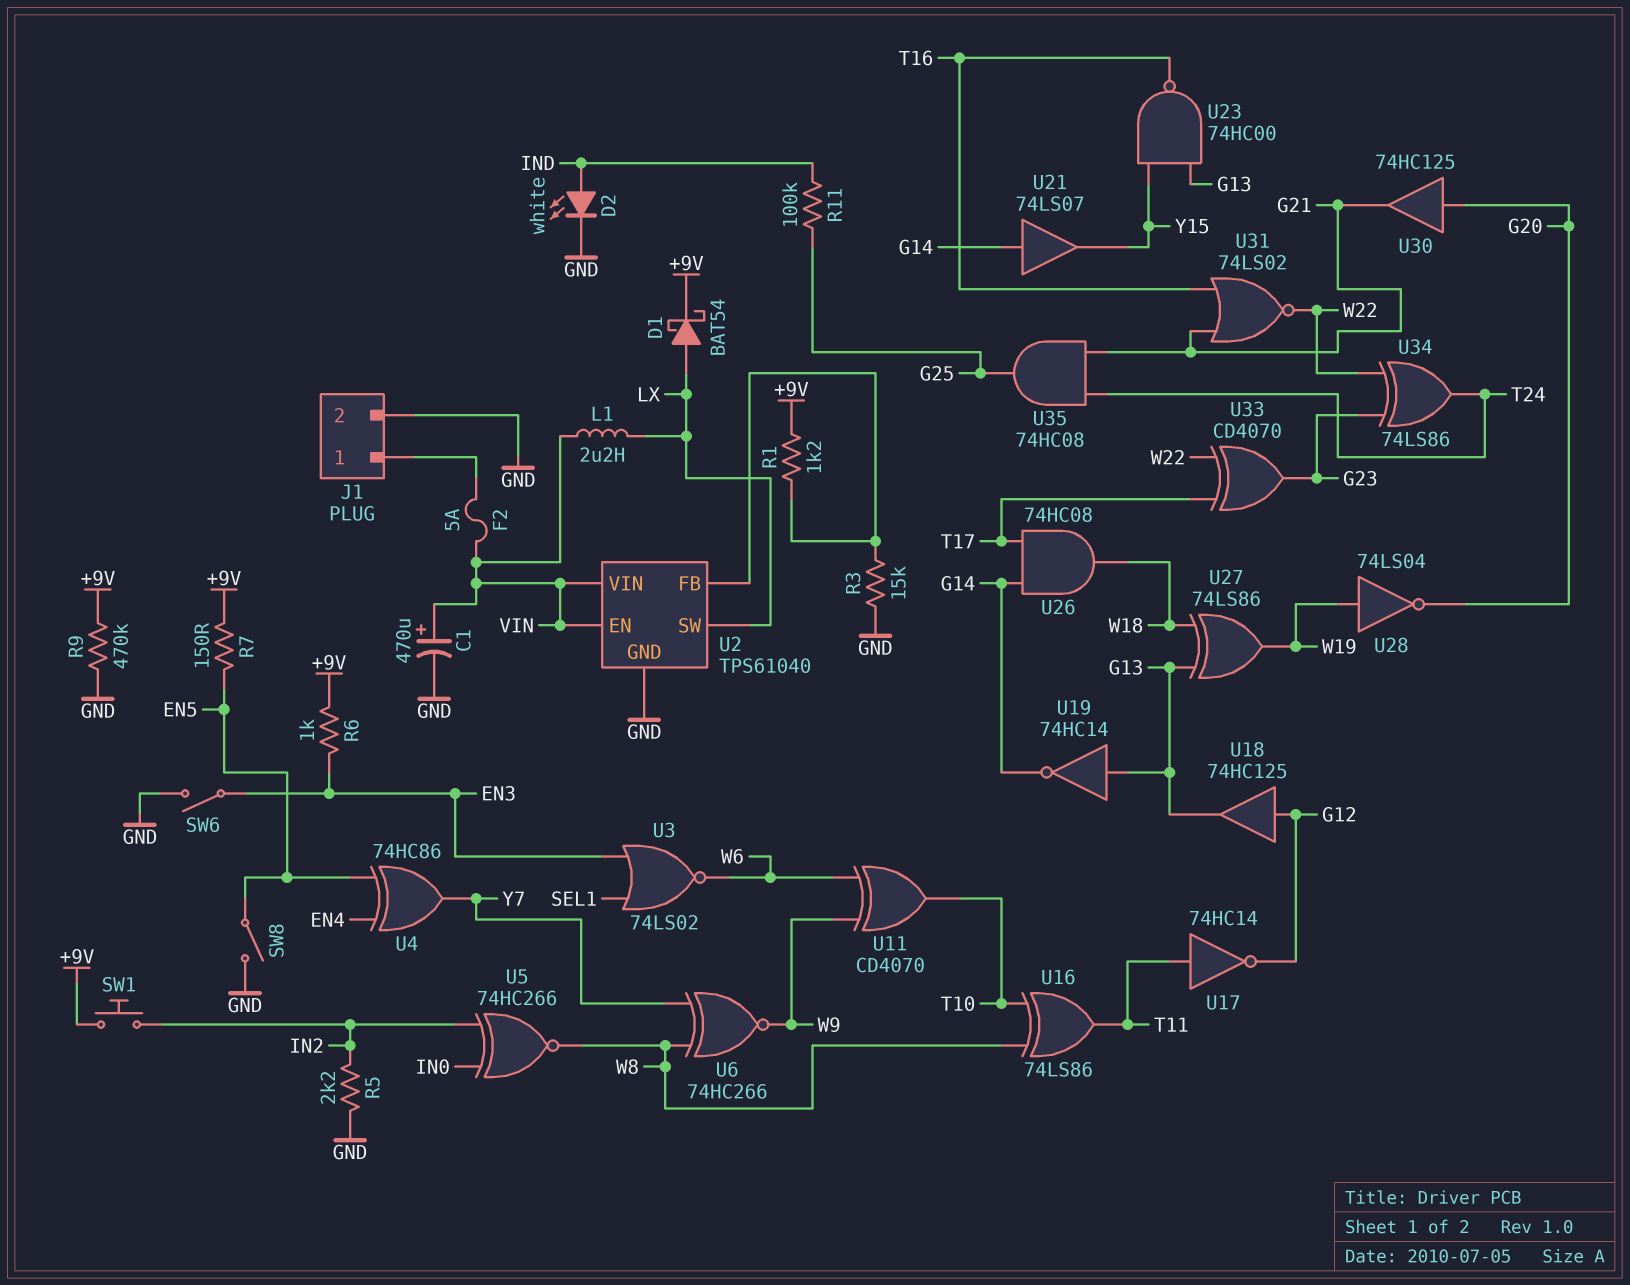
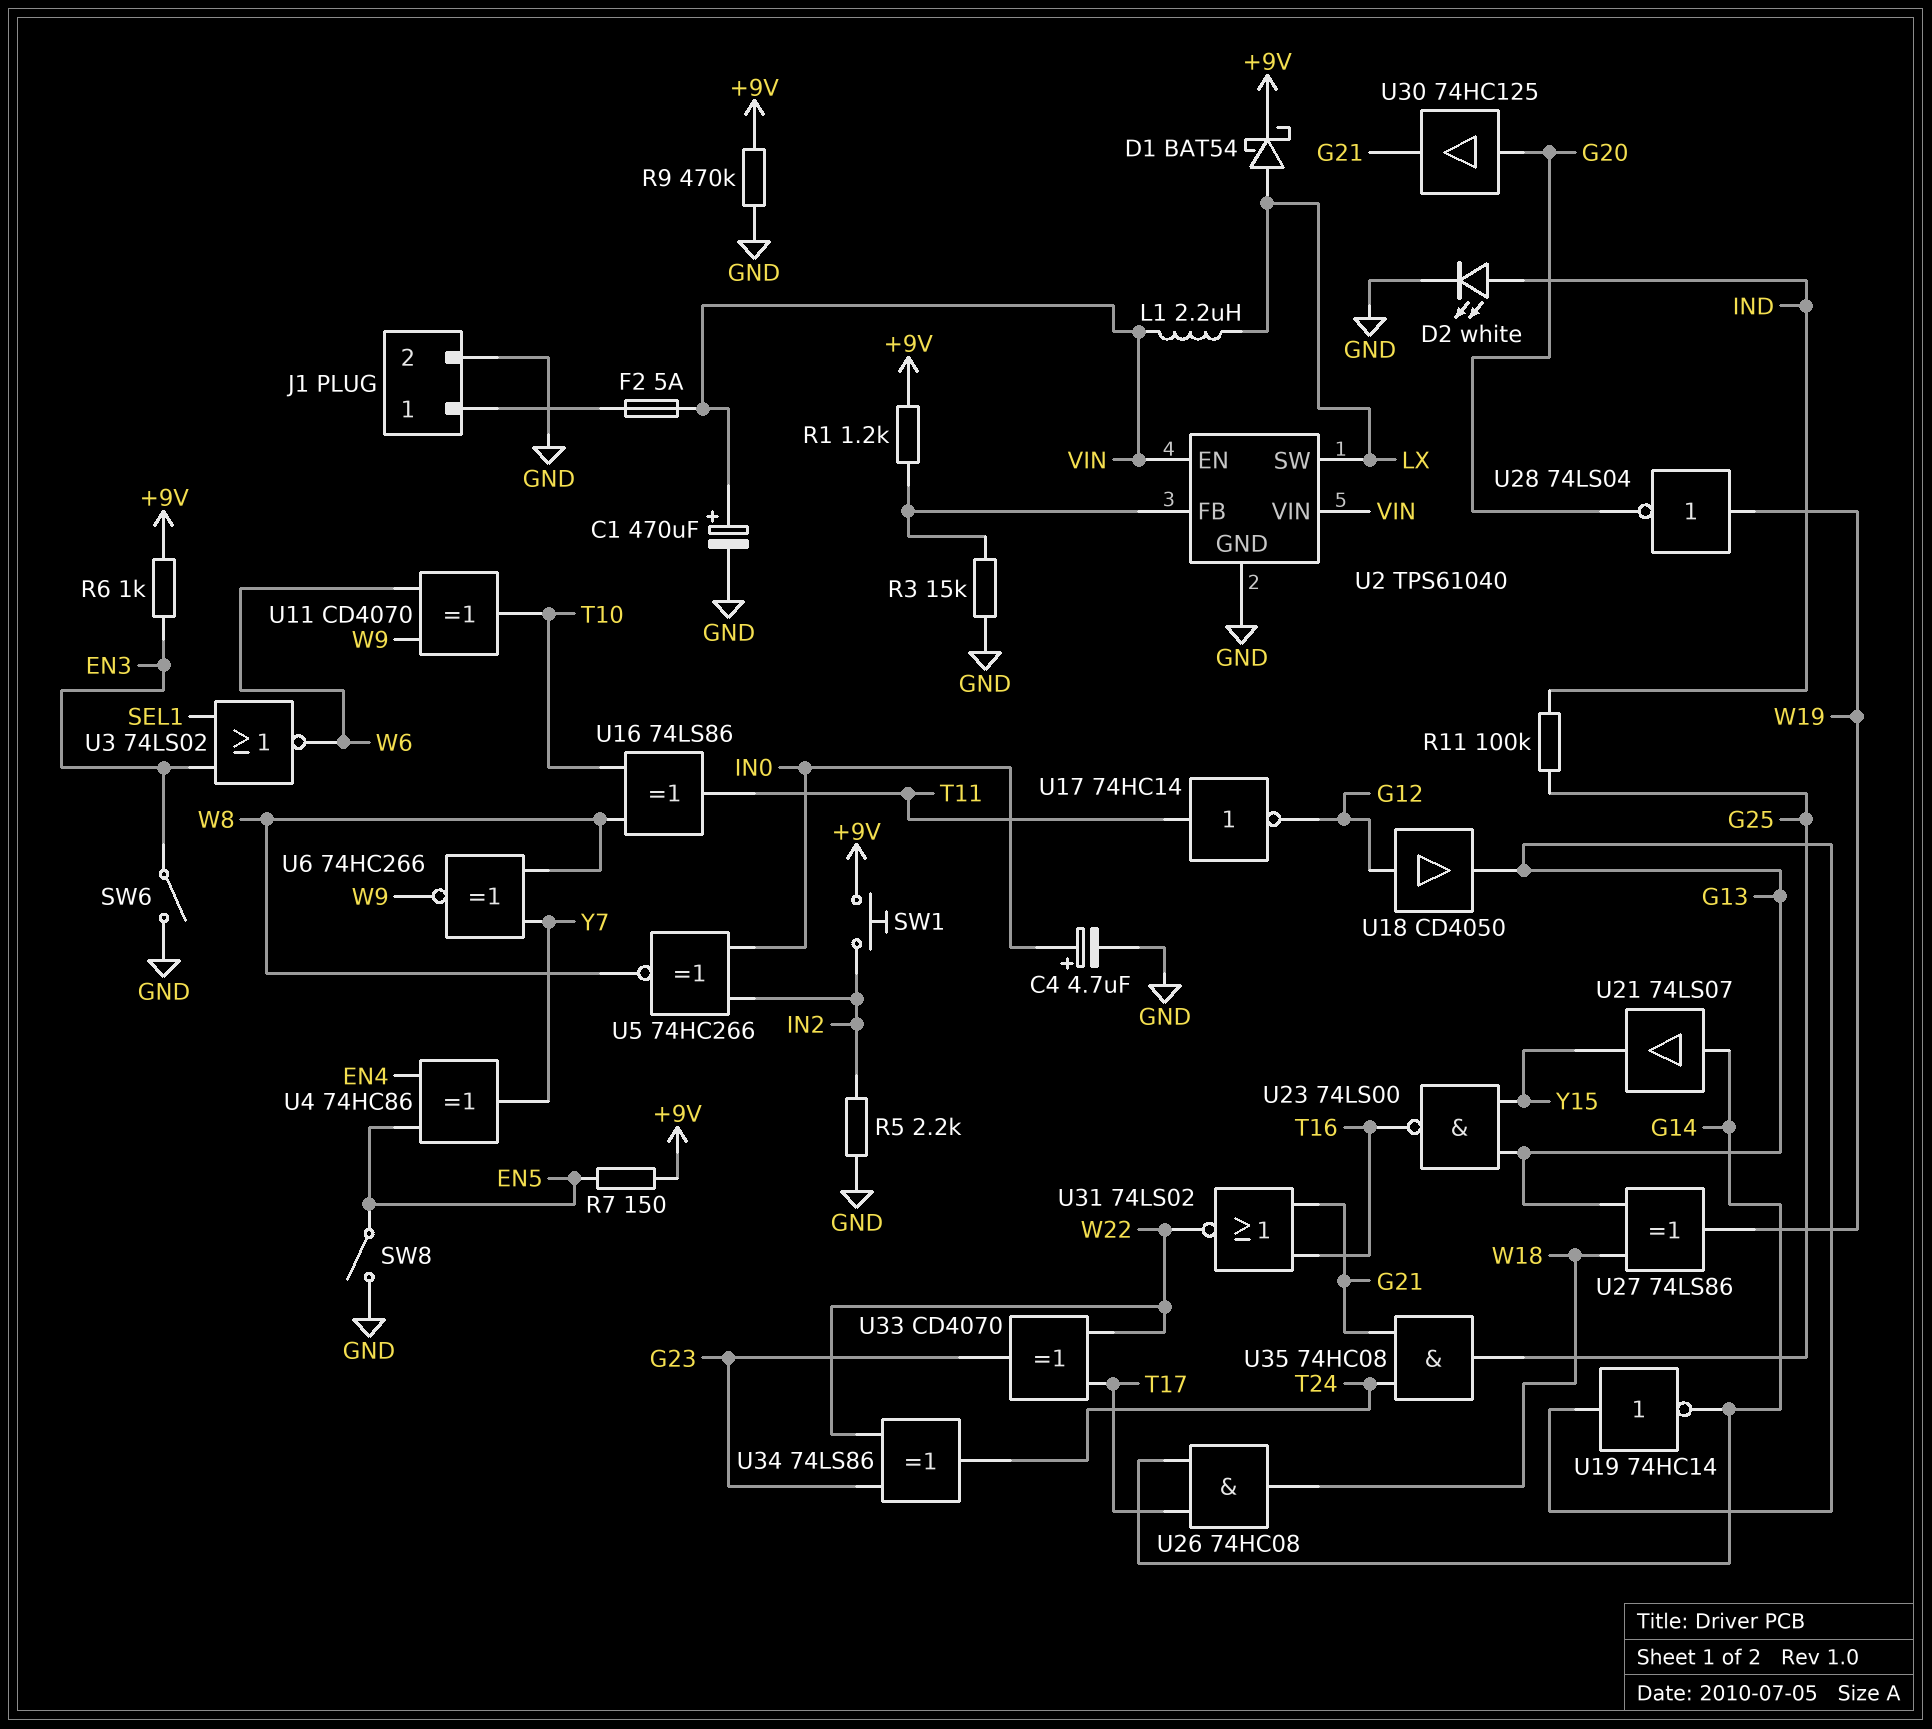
C4: none -> 4.7uF (plus IN0, minus GND)
U18: buffer 74HC125 (in G12, out G13) -> buffer CD4050 (in G12, out G13)
U23: NAND 74HC00 (in G13, in Y15, out T16) -> NAND 74LS00 (in G13, in Y15, out T16)

